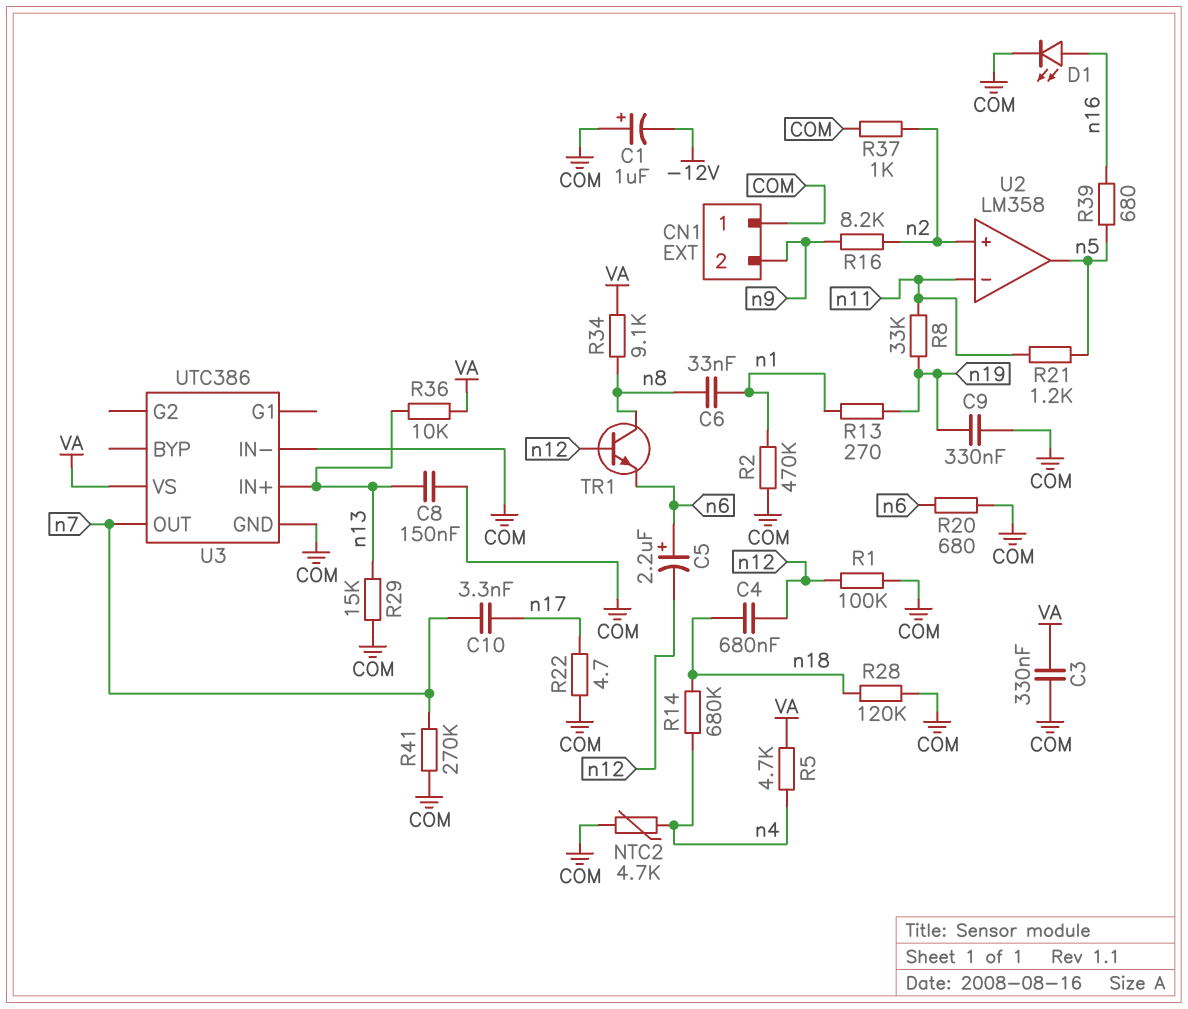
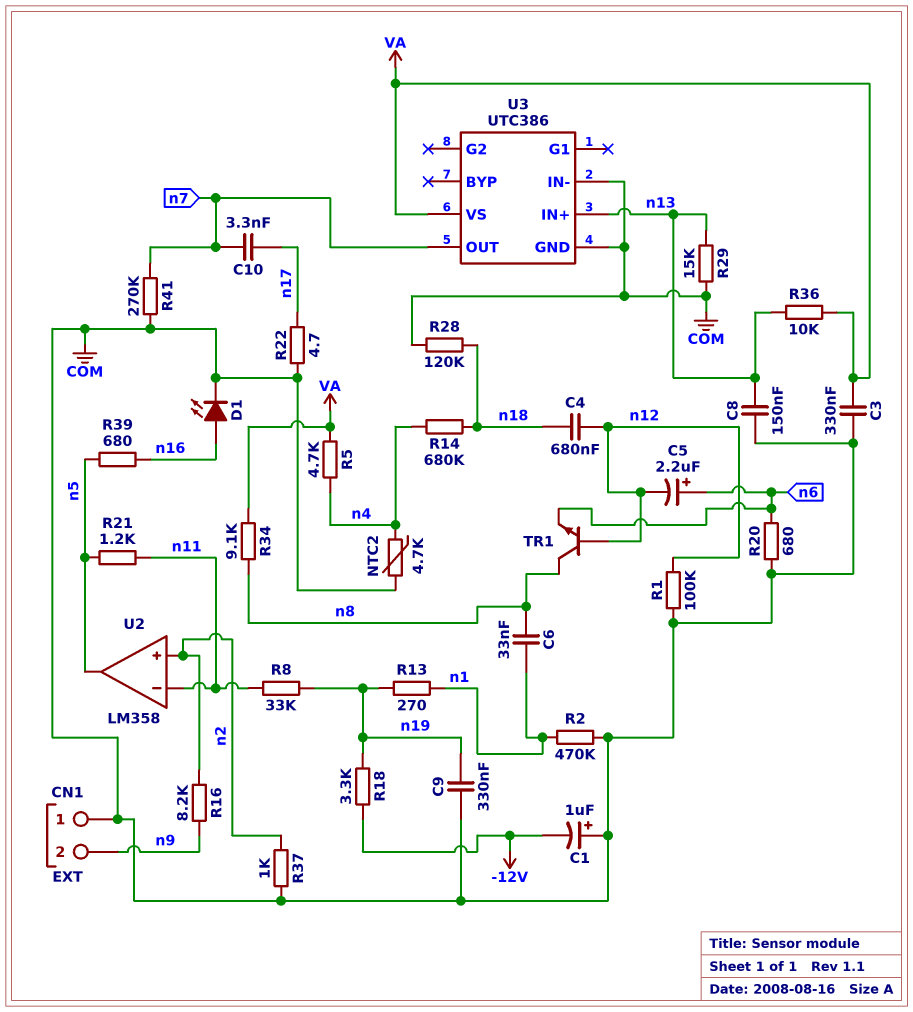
R18: none -> 3.3k (-12V, n19)

